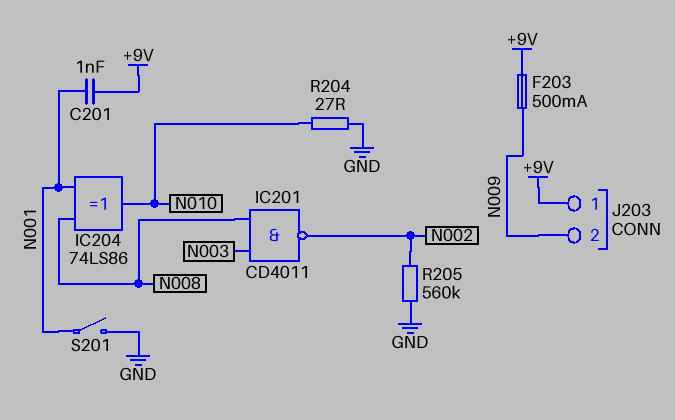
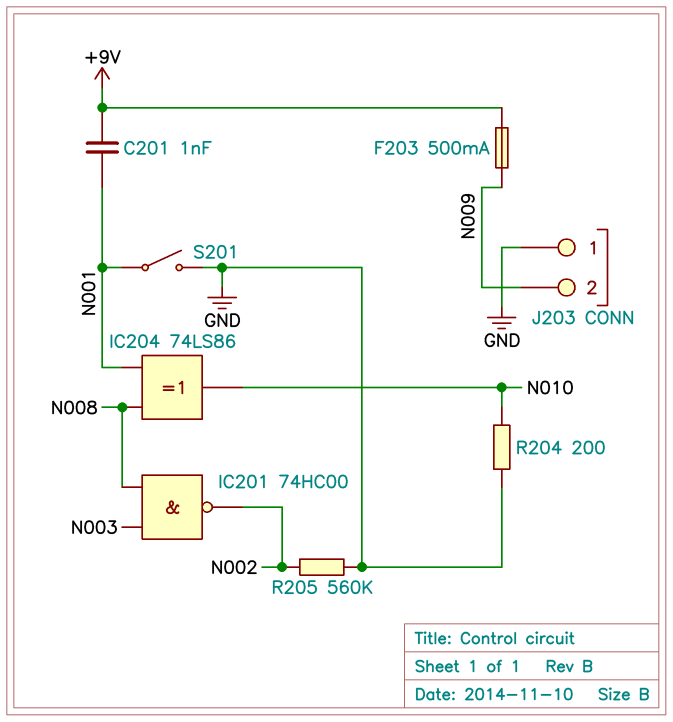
IC201: NAND CD4011 (in N003, in N008, out N002) -> NAND 74HC00 (in N003, in N008, out N002)
J203 pin 1: +9V -> GND
R204: 27 (GND, N010) -> 200 (GND, N010)

